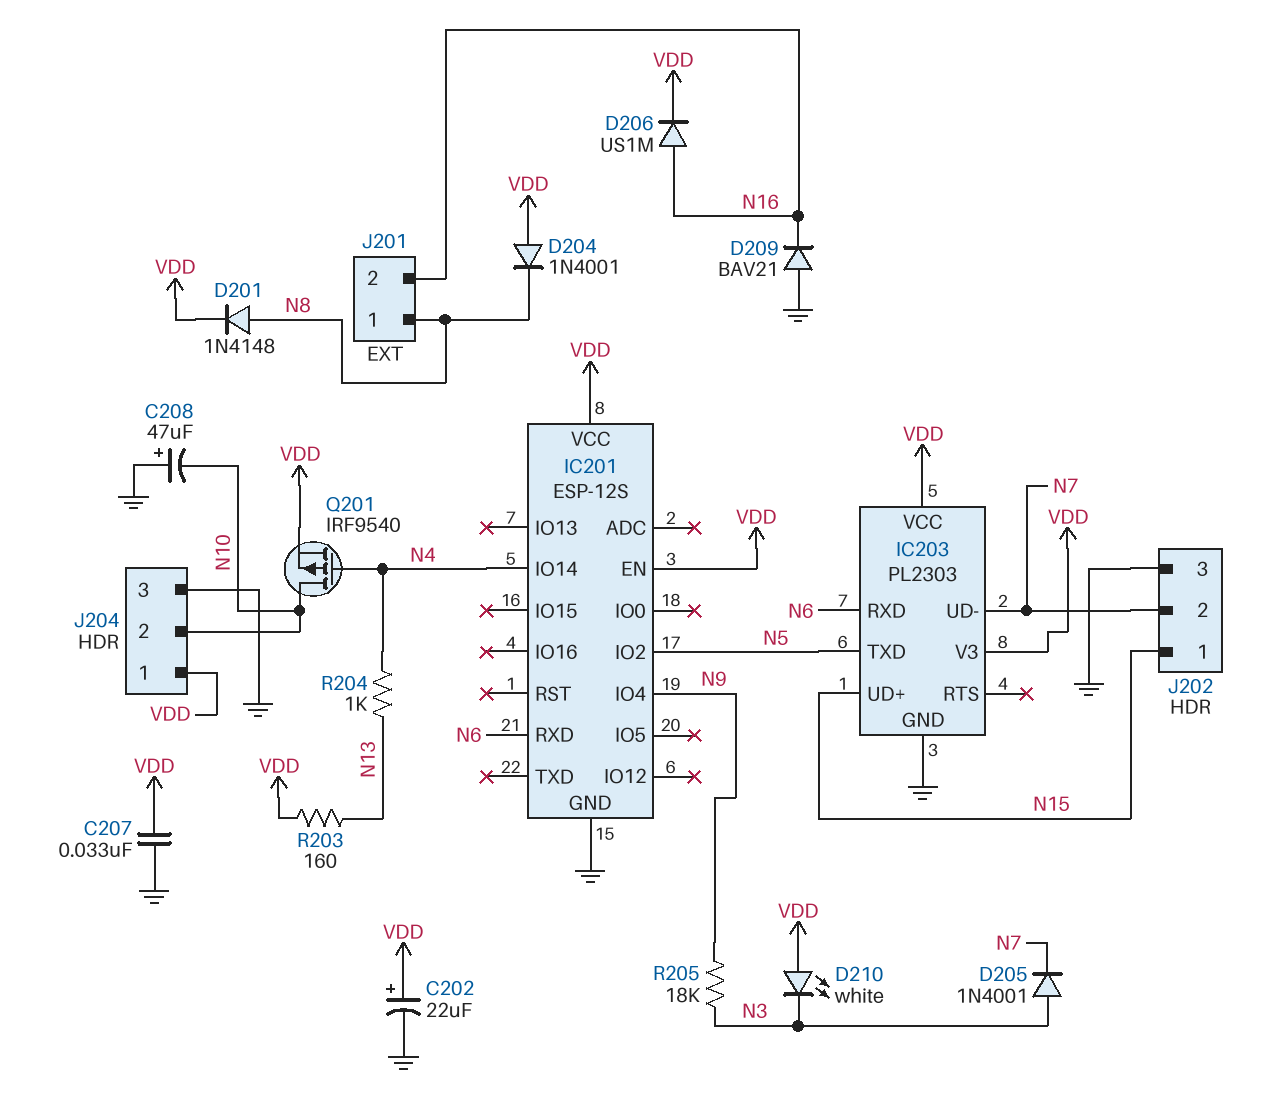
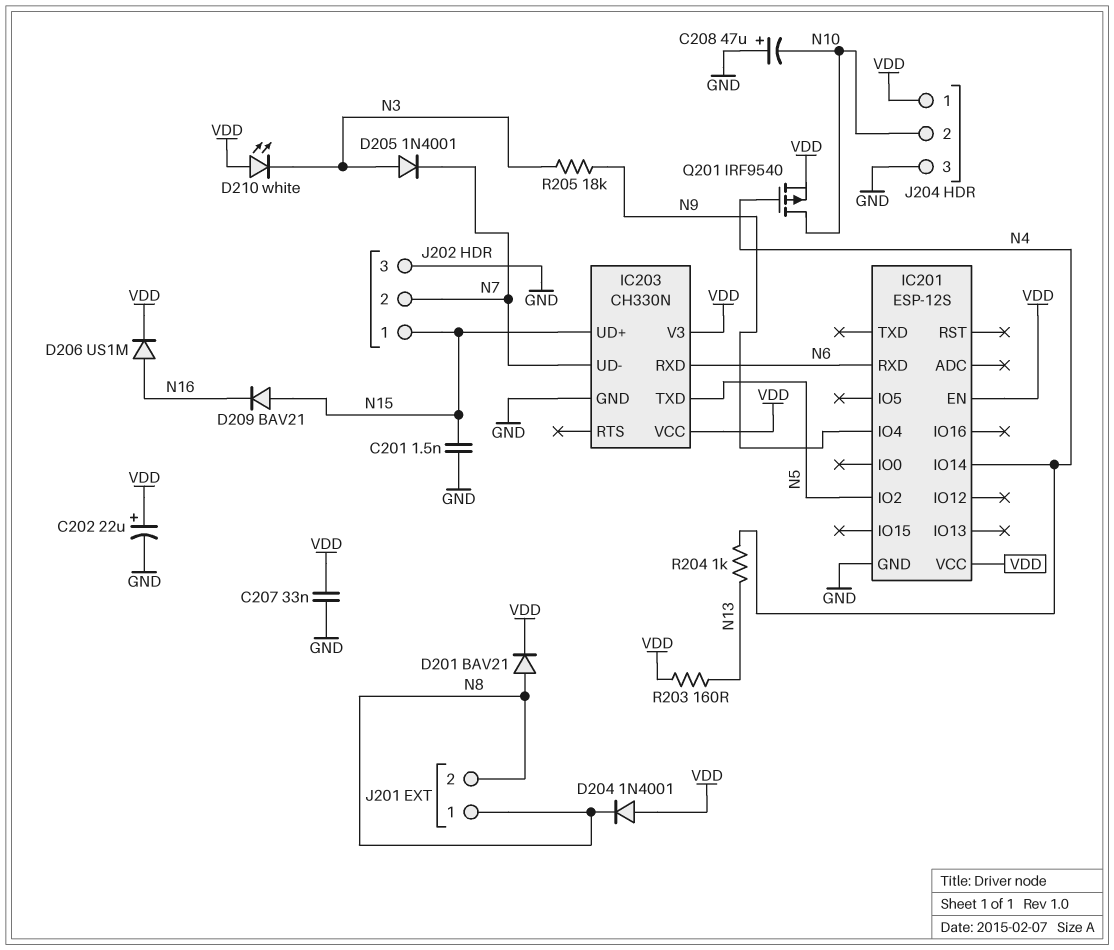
C201: none -> 1.5nF (GND, N15)
D201: diode 1N4148 (A N8, K VDD) -> diode BAV21 (A N8, K VDD)
D209: diode BAV21 (A GND, K N16) -> diode BAV21 (A N15, K N16)
IC203: PL2303 -> CH330N
J201 pin 2: N16 -> N8

